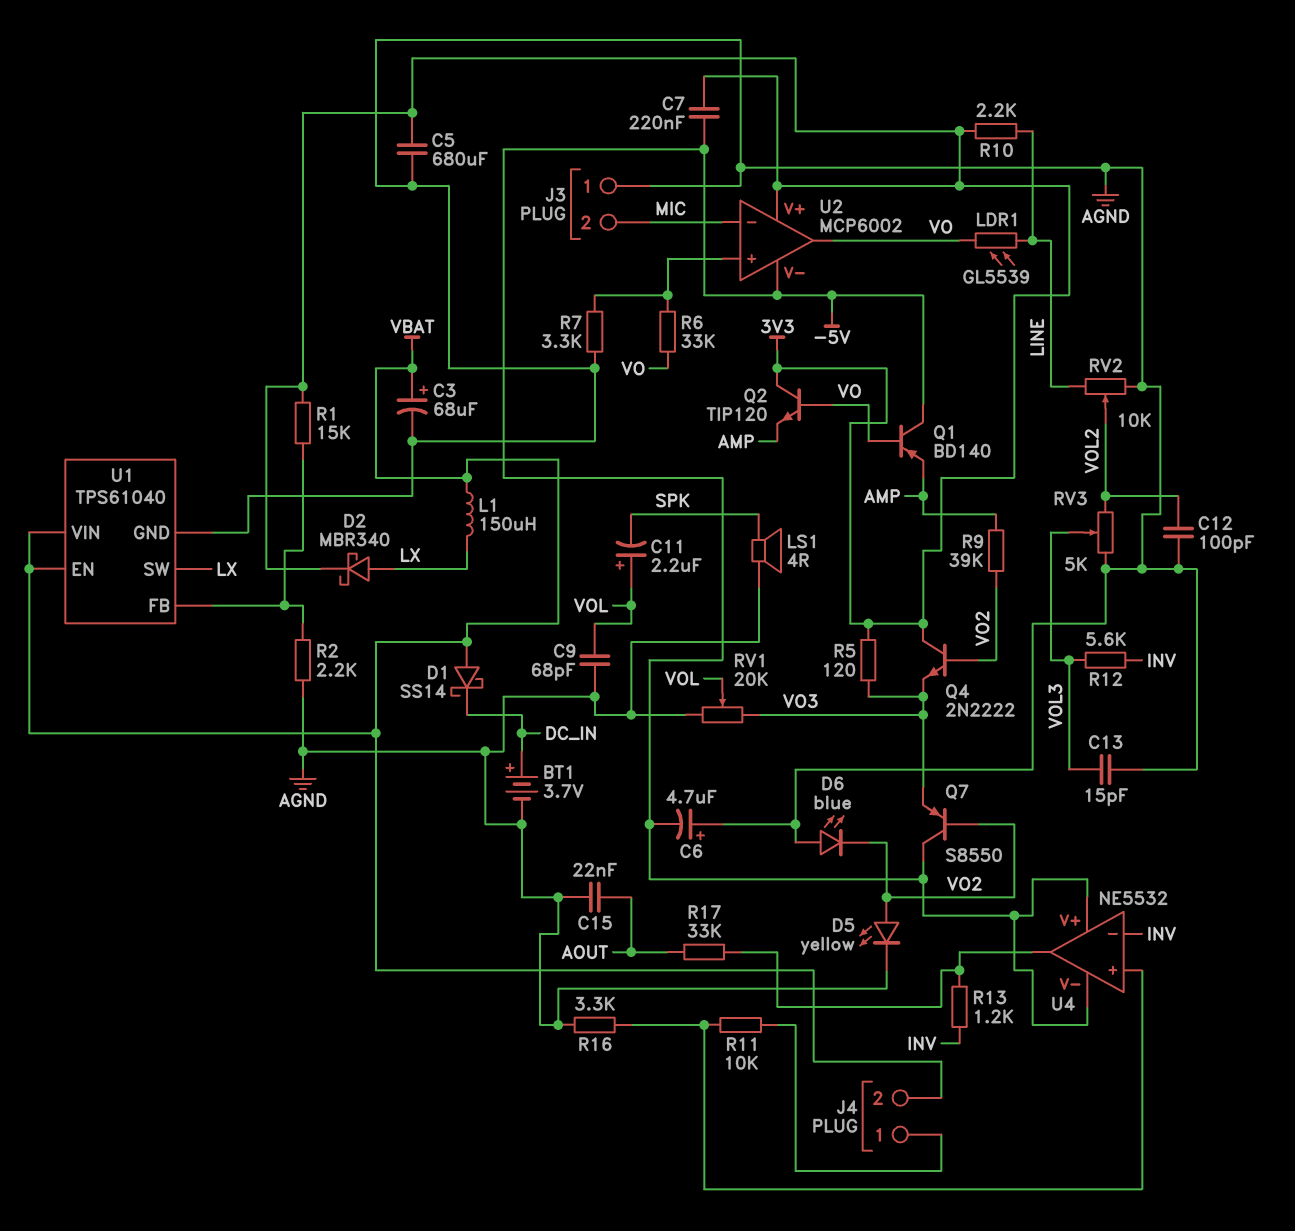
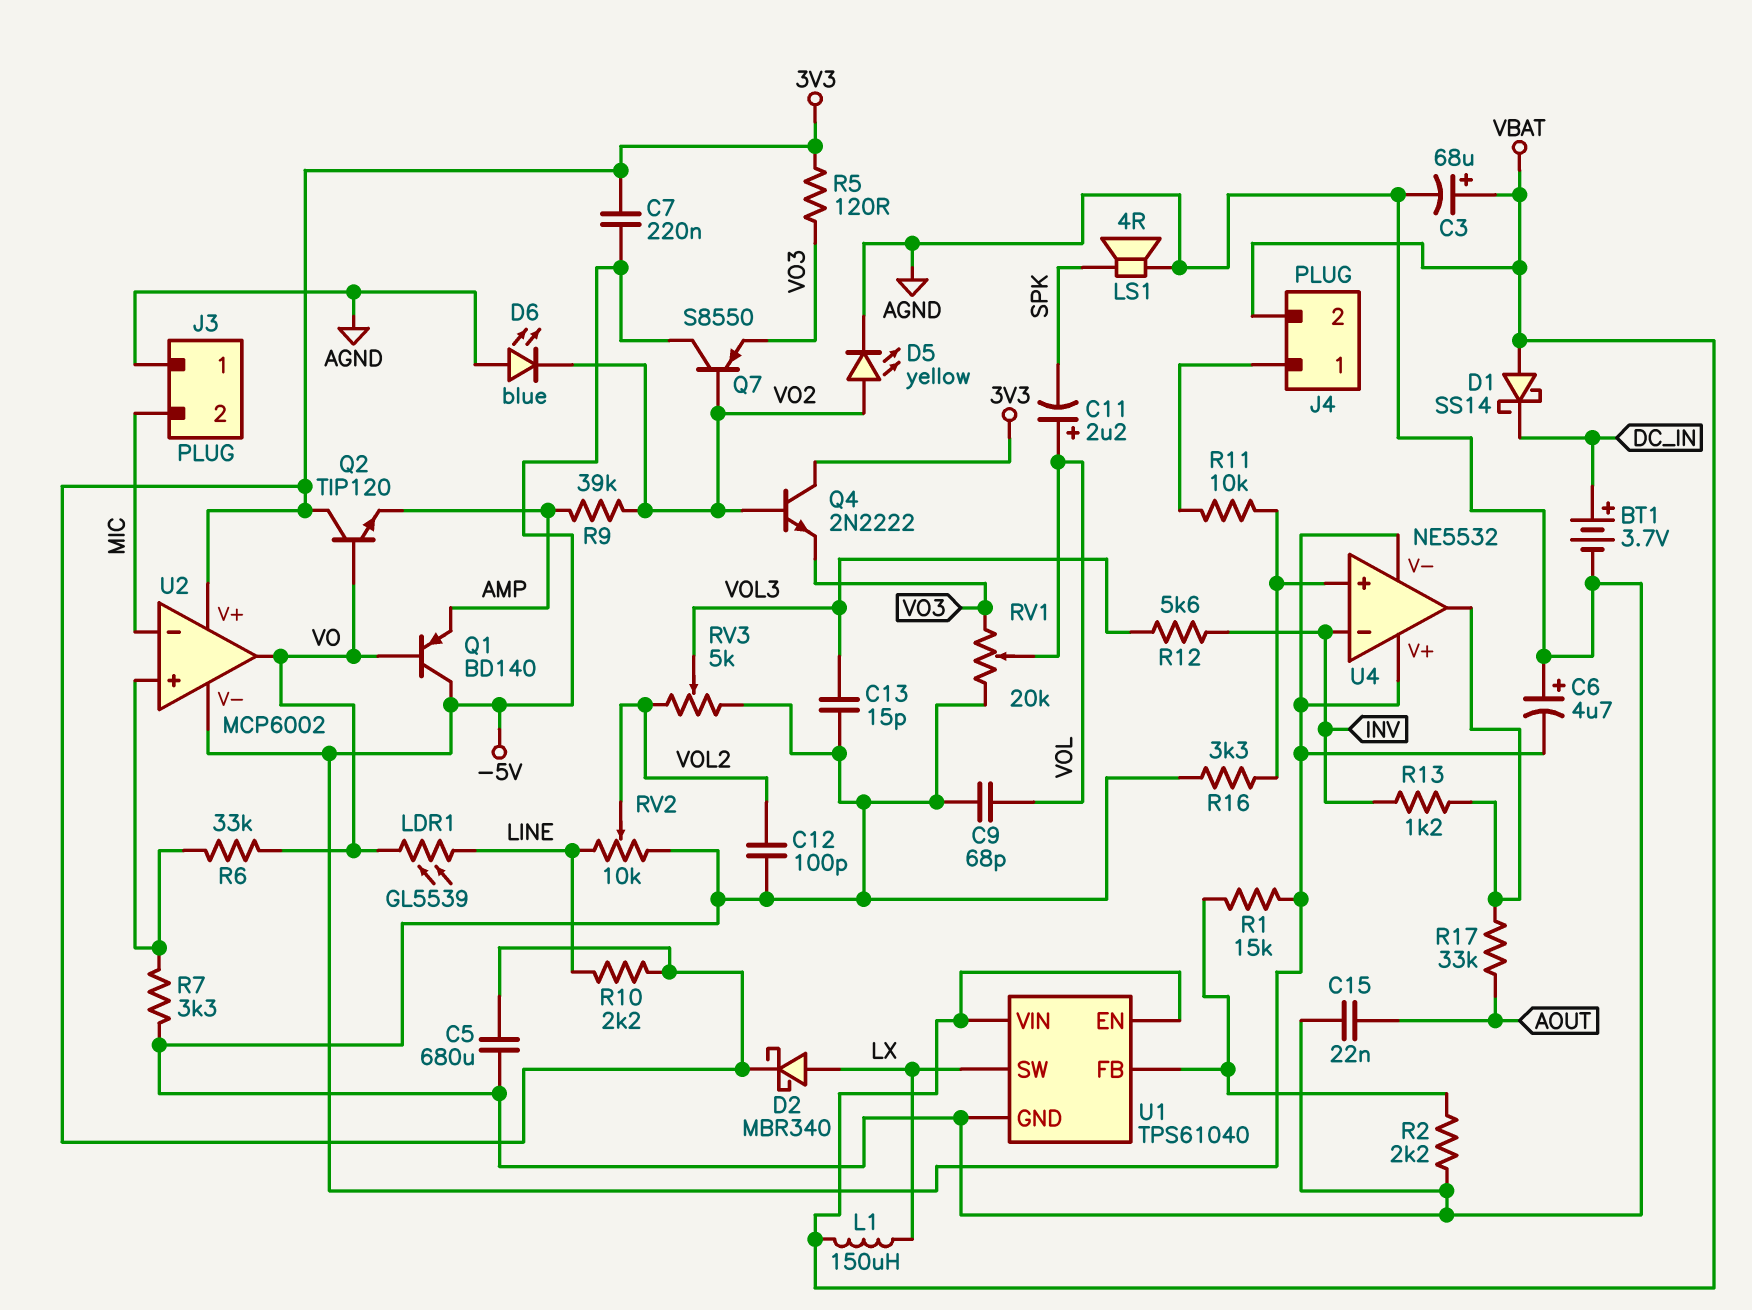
R1: 15k (3V3, U1/FB) -> 15k (-5V, U1/FB)

